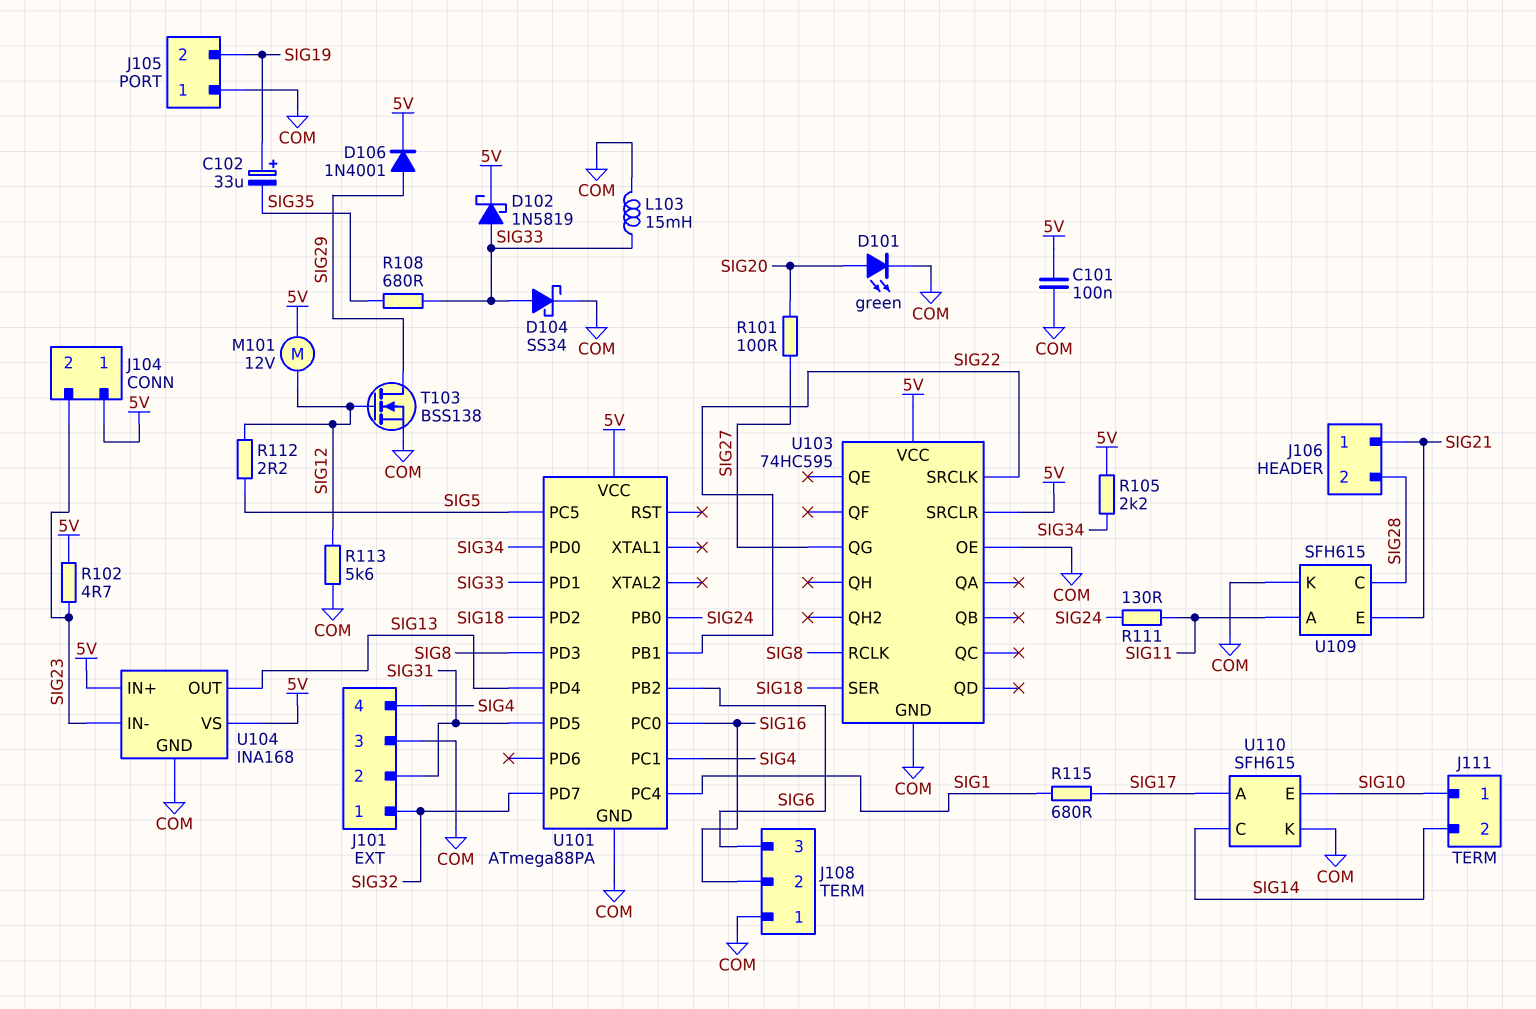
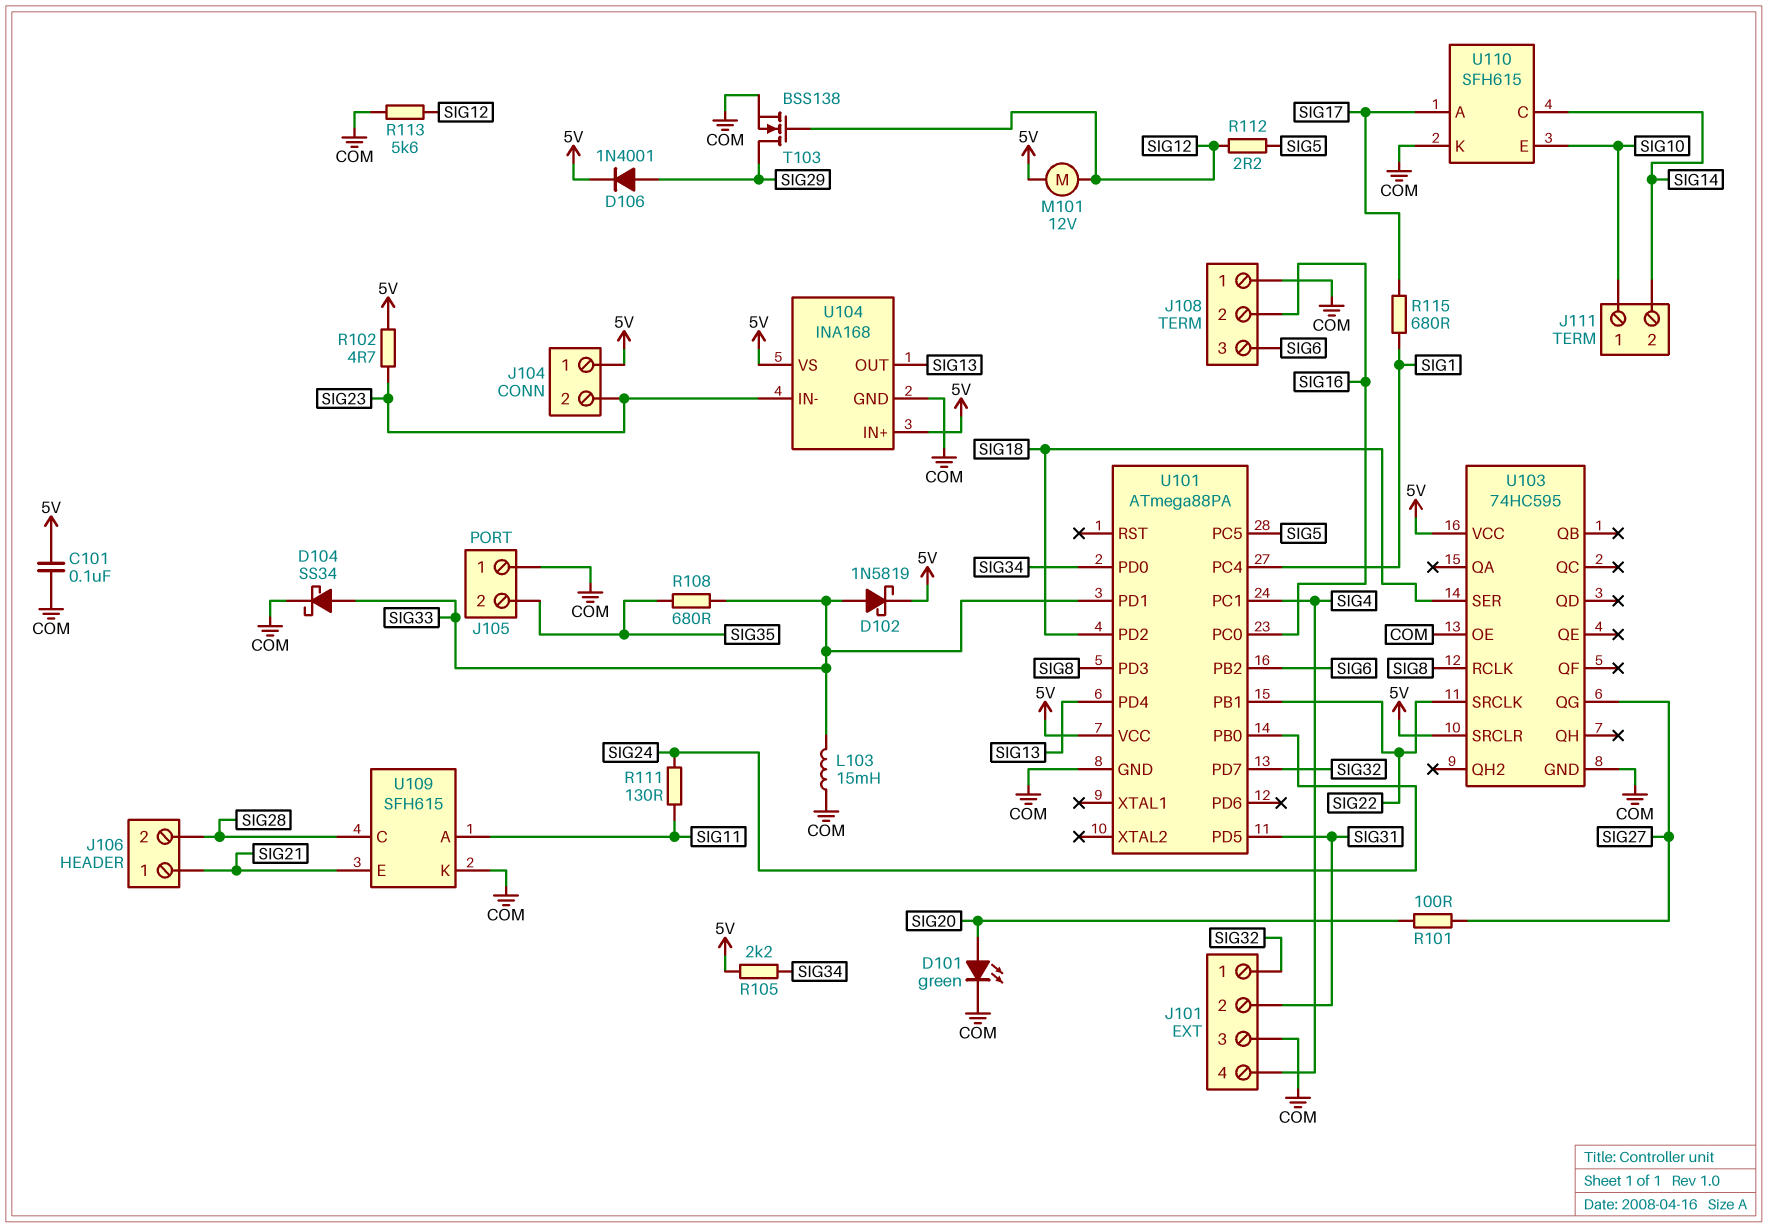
C102: 33uF (plus SIG19, minus SIG35) -> none
J105 pin 2: SIG19 -> SIG35

